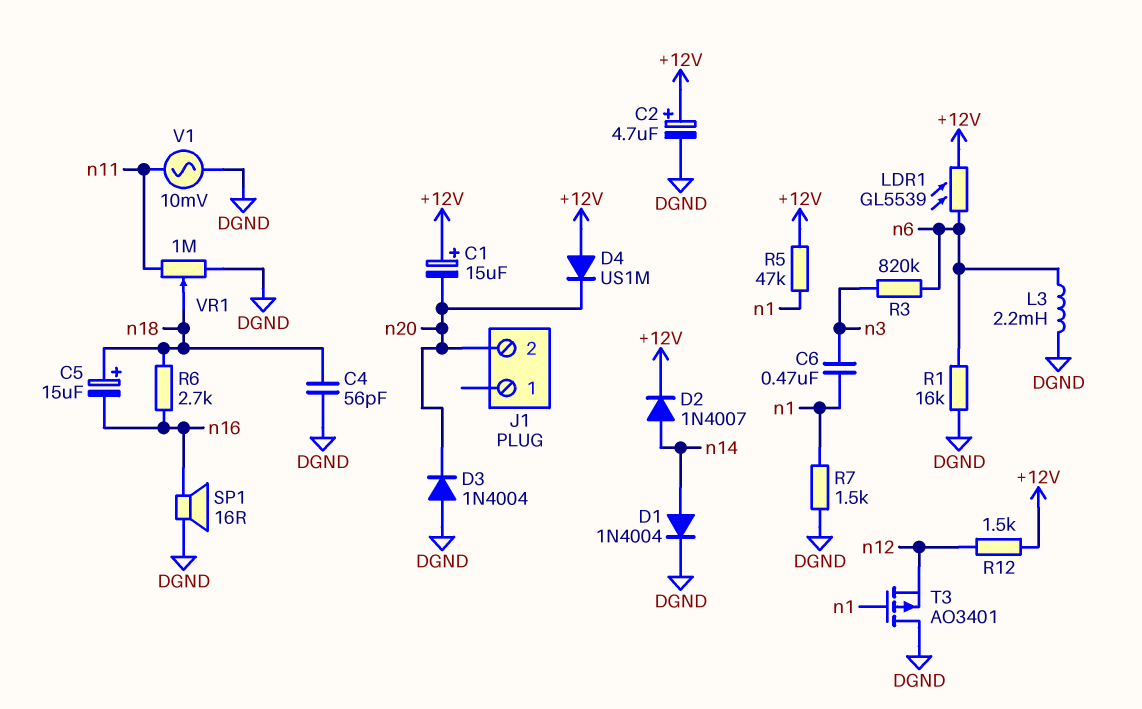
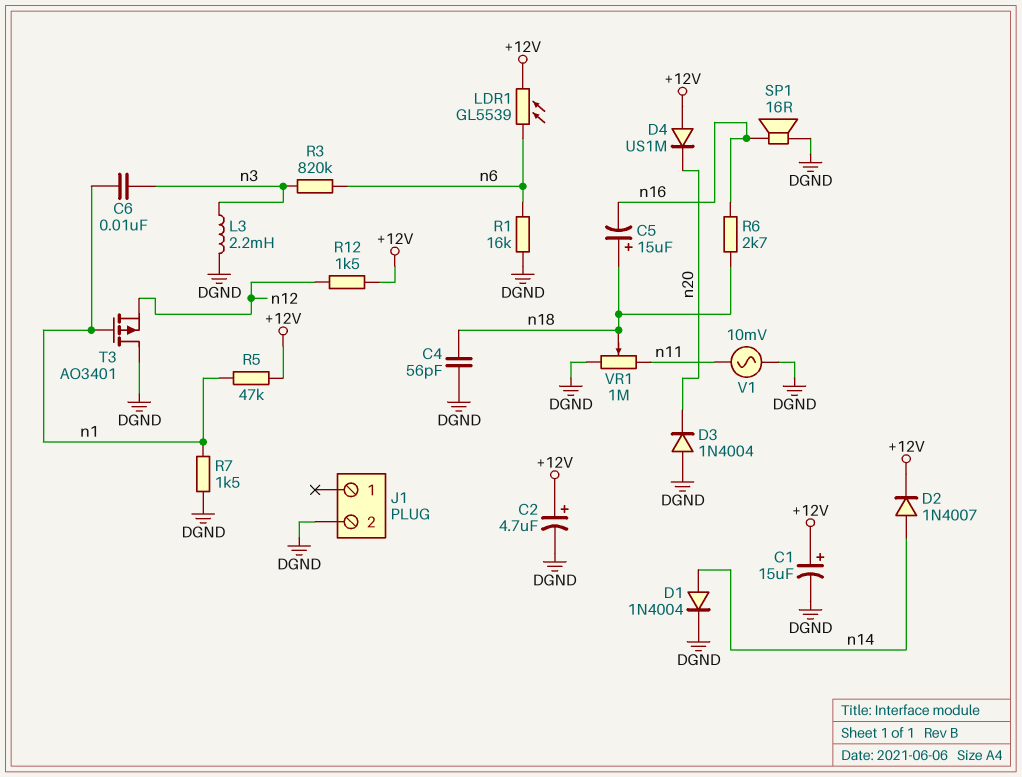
C1: 15uF (plus +12V, minus n20) -> 15uF (plus +12V, minus DGND)
C6: 470nF (n1, n3) -> 10nF (n1, n3)
J1 pin 2: n20 -> DGND
L3: 2.2mH (DGND, n6) -> 2.2mH (DGND, n3)

